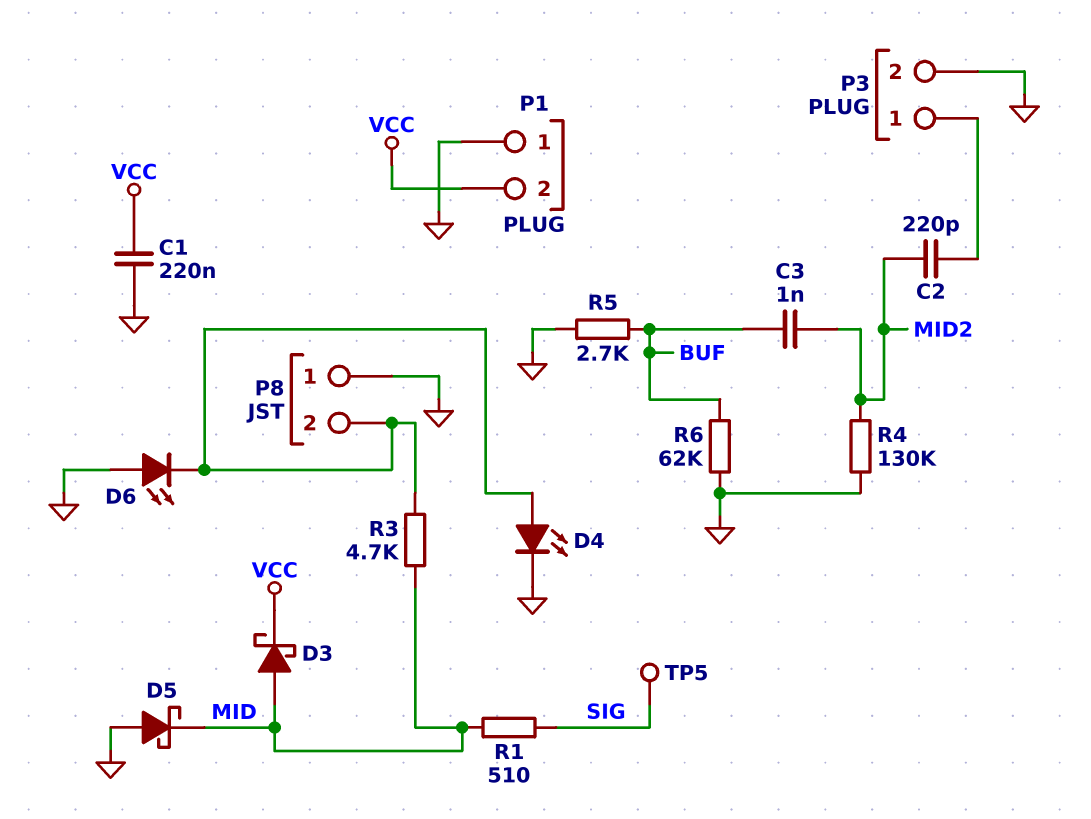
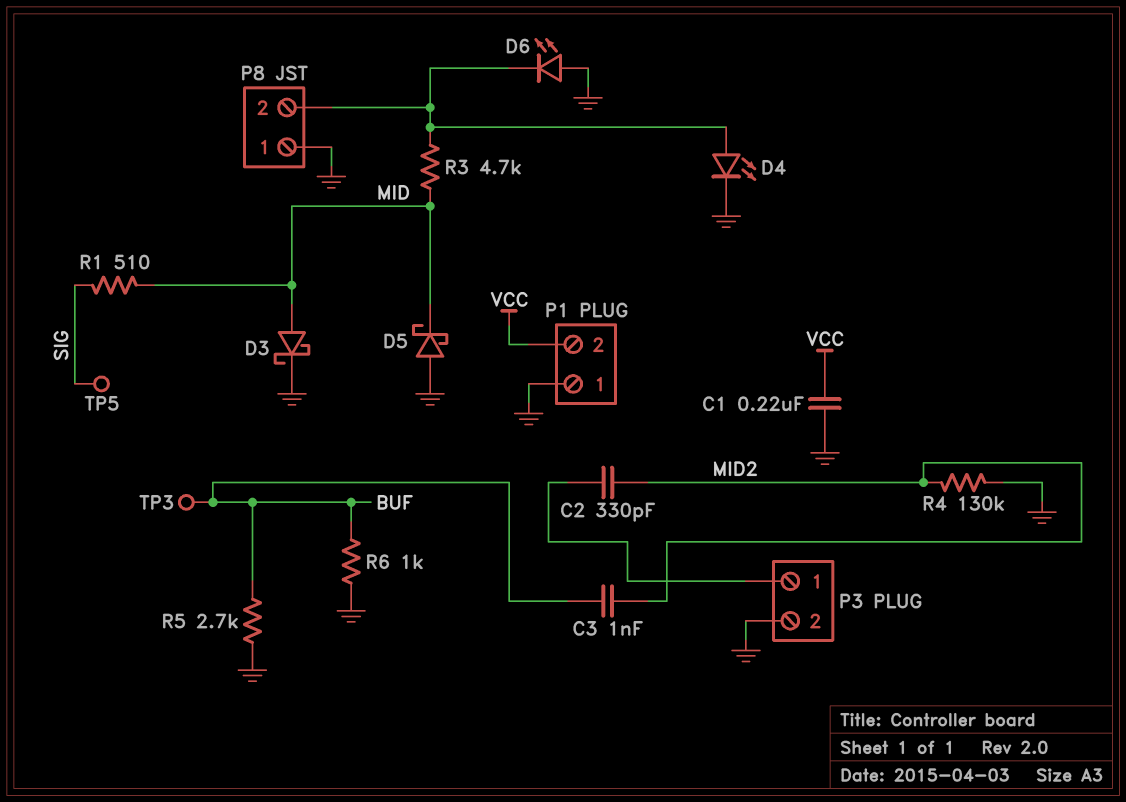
C2: 220pF (MID2, P3/1) -> 330pF (MID2, P3/1)
D3: schottky (A MID, K VCC) -> schottky (A MID, K GND)
R6: 62k (BUF, GND) -> 1k (BUF, GND)
TP3: none -> test point (BUF)

